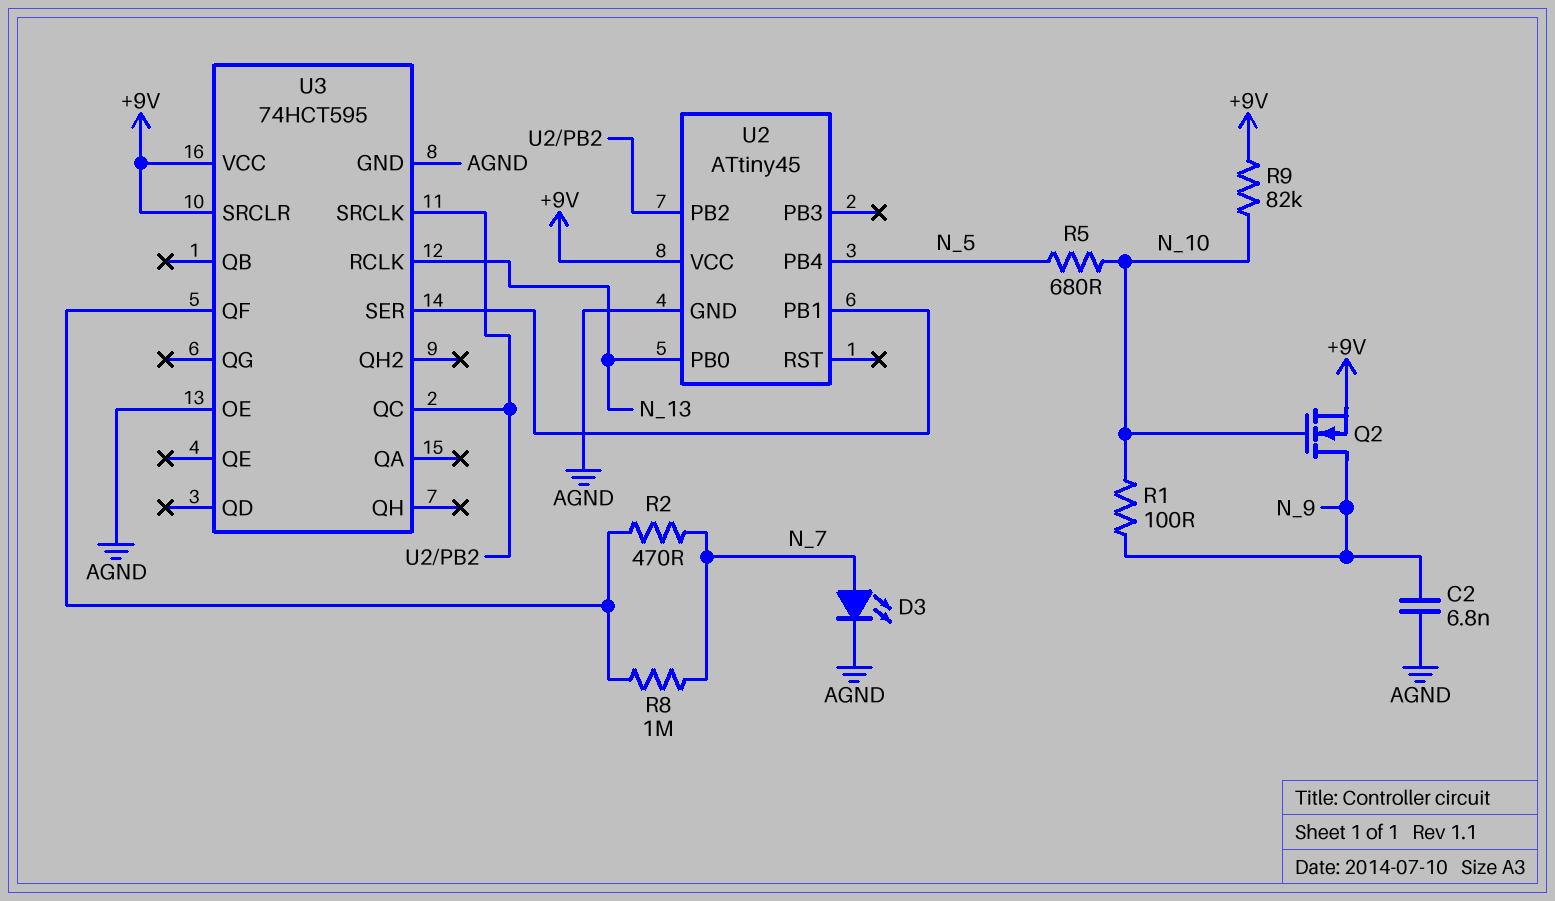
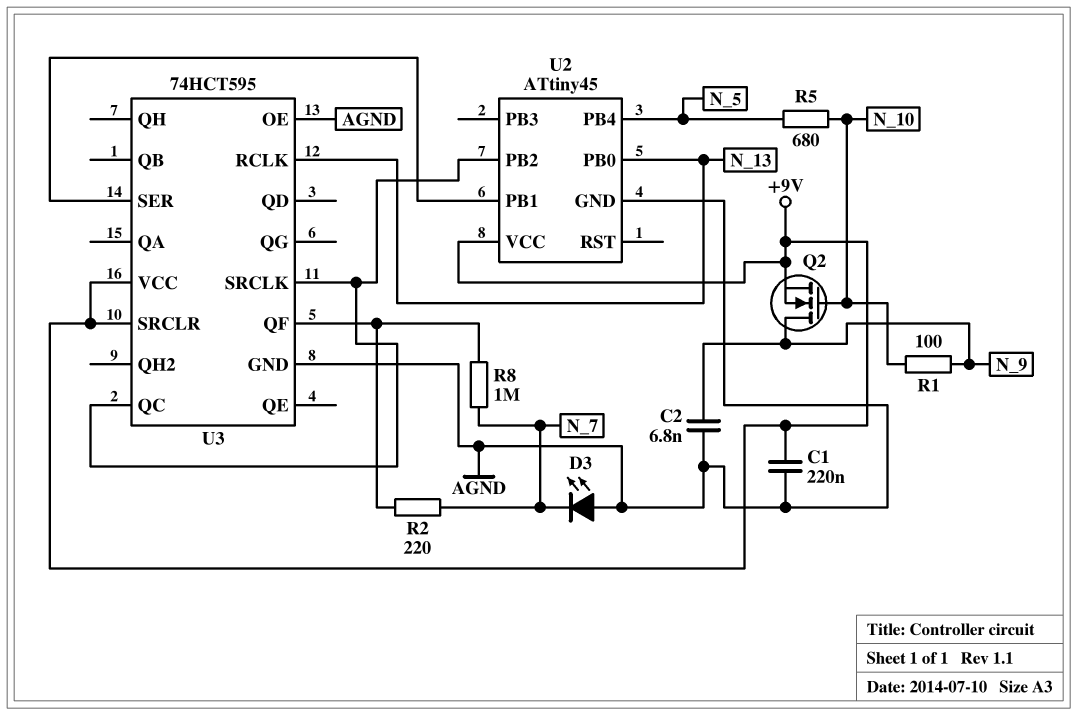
C1: none -> 220nF (+9V, AGND)
D3: LED (A N_7, K AGND) -> LED (A AGND, K N_7)
R2: 470 (N_7, U3/QF) -> 220 (N_7, U3/QF)
R9: 82k (+9V, N_10) -> none

